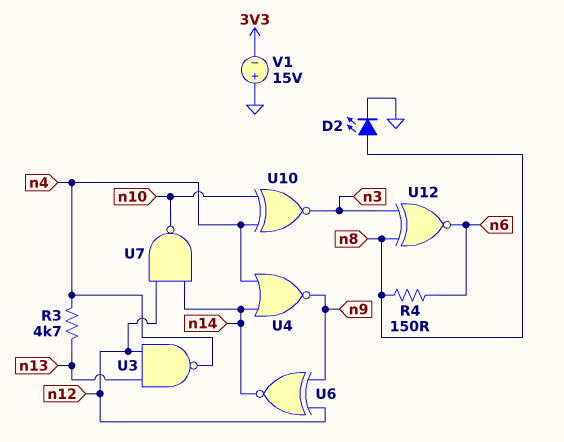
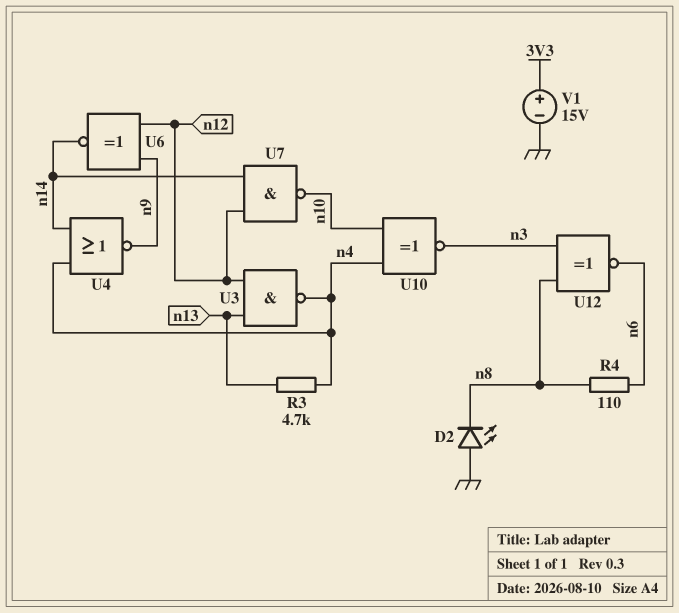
D2: LED (A n8, K GND) -> LED (A GND, K n8)
R4: 150 (n6, n8) -> 110 (n6, n8)
V1: 15V (plus GND, minus 3V3) -> 15V (plus 3V3, minus GND)

